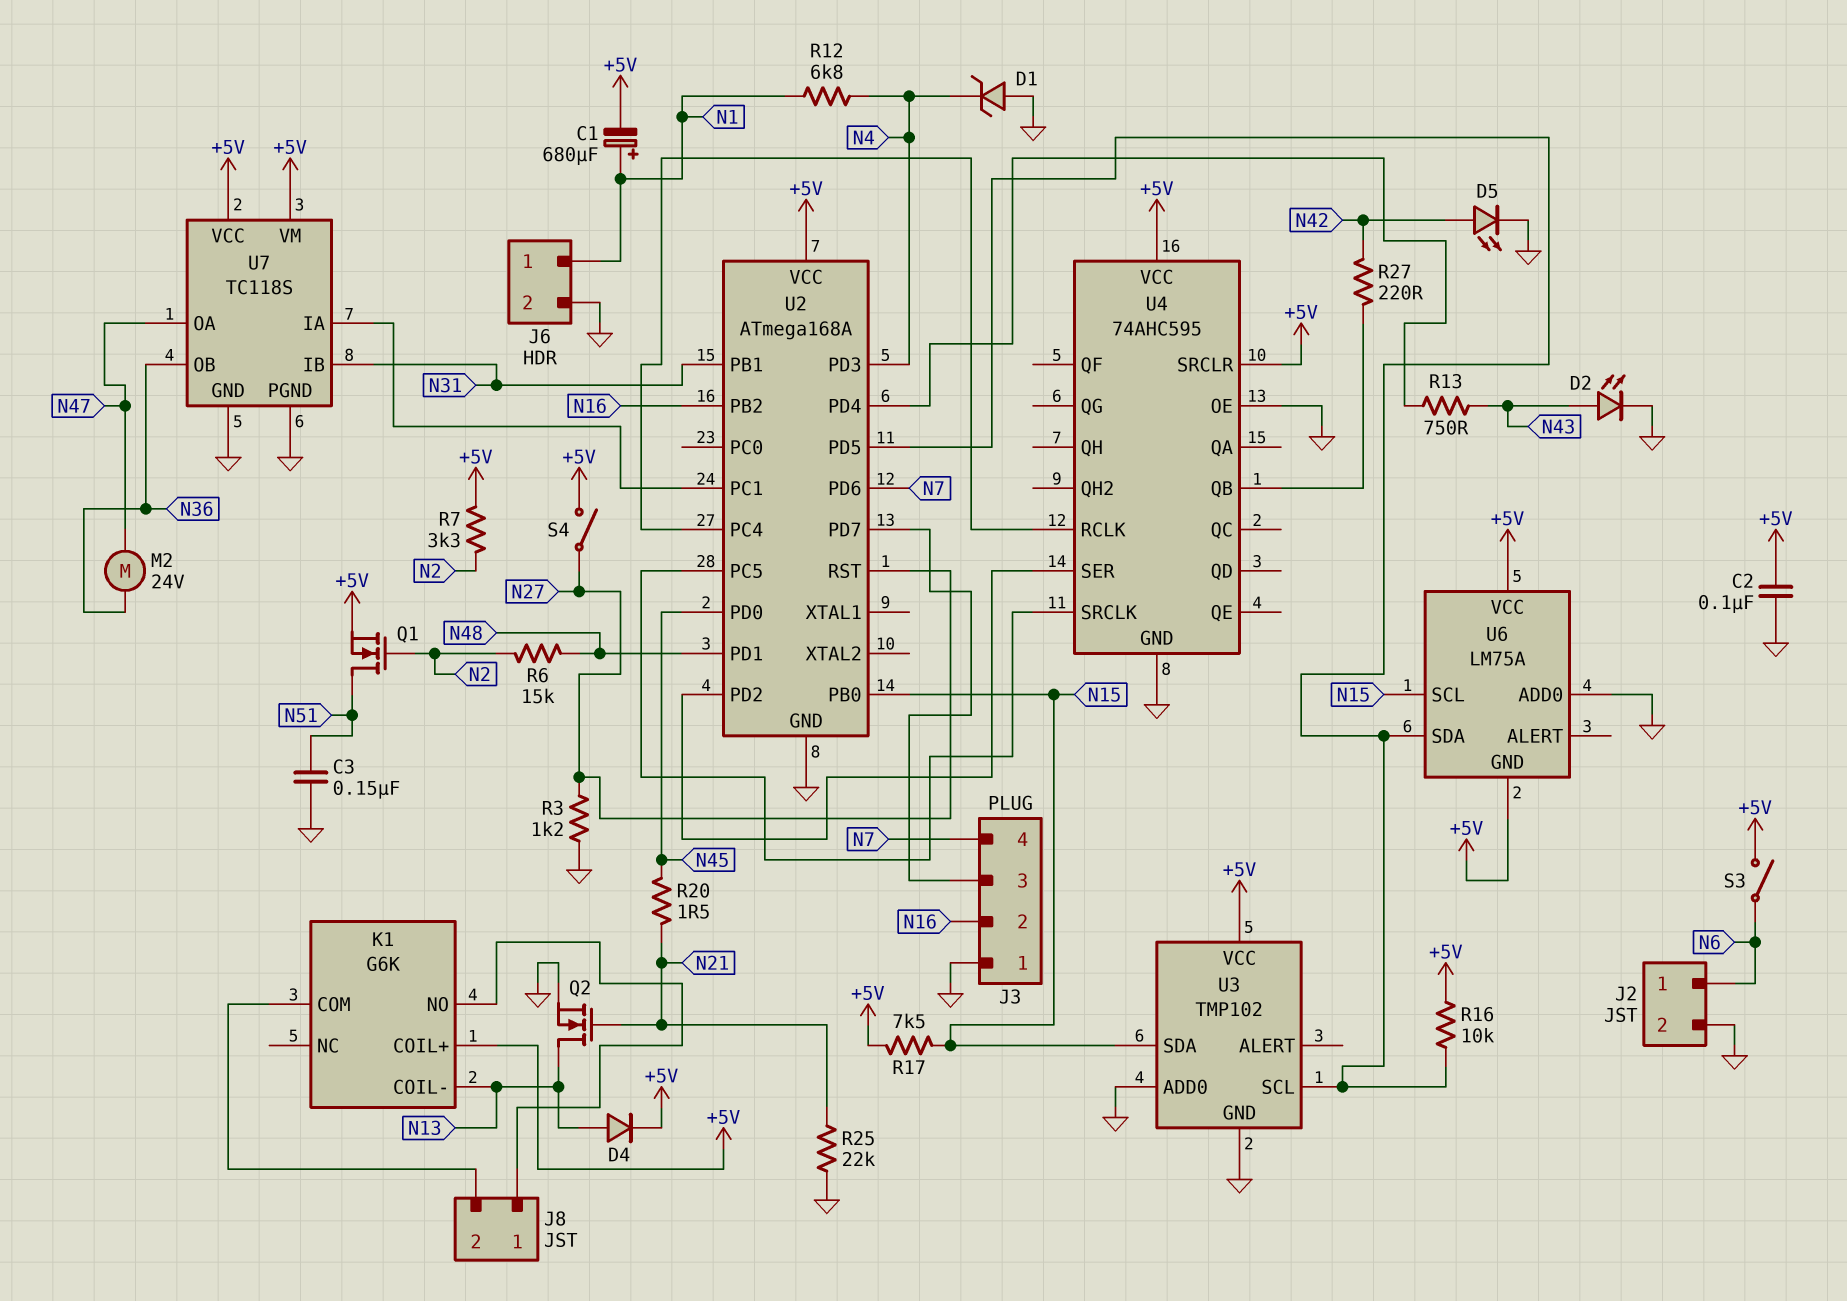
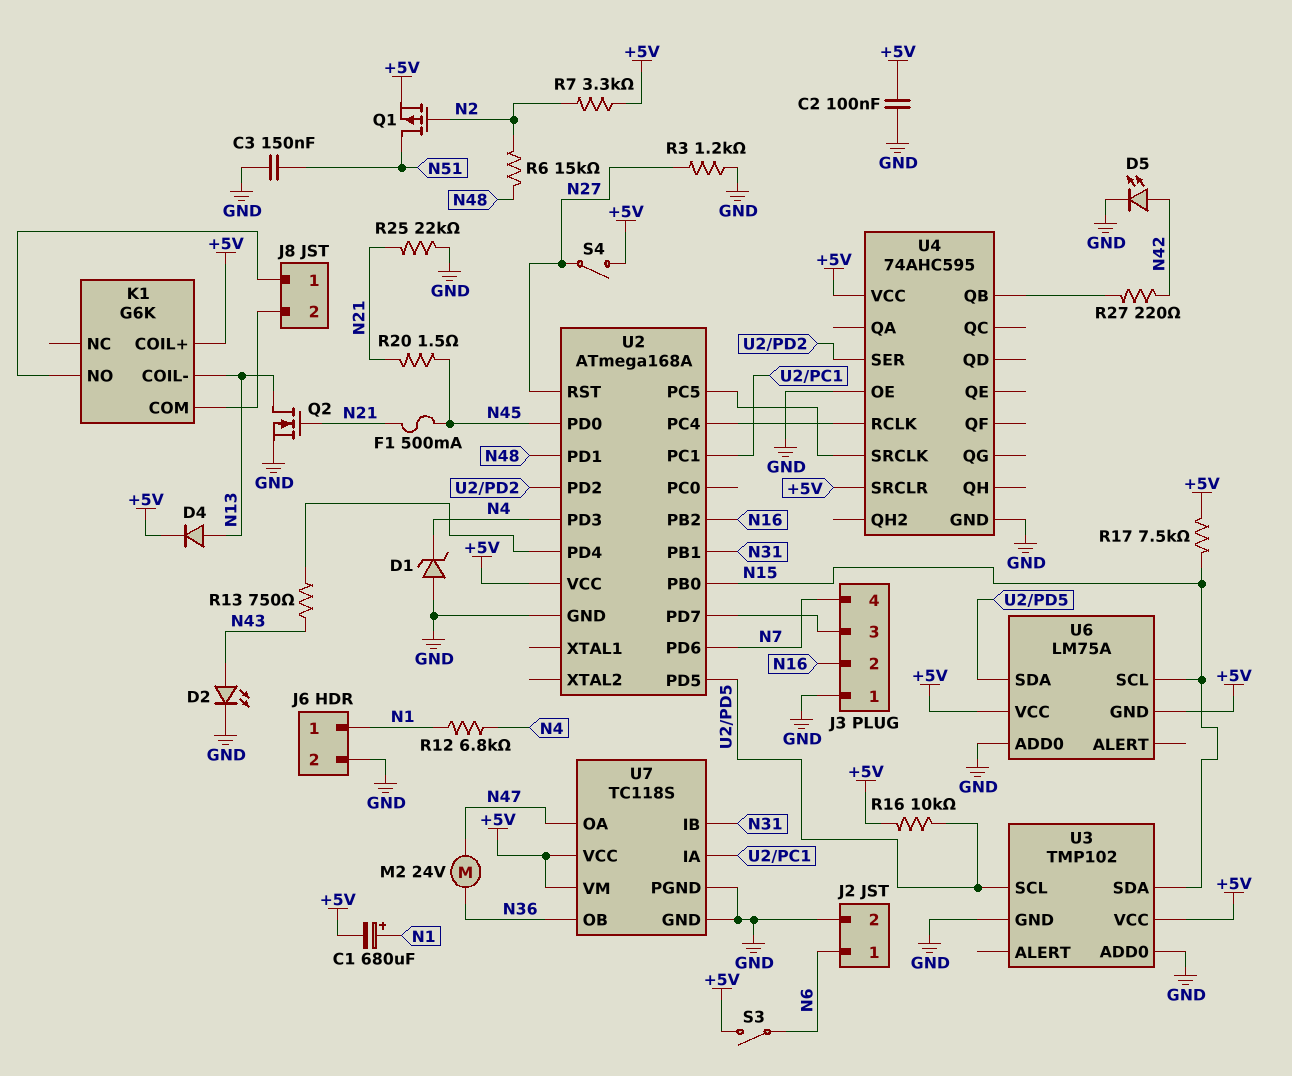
F1: none -> 500mA (N21, N45)
Q1: NMOS (G N2, D N51, S +5V) -> PMOS (G N2, D N51, S +5V)

